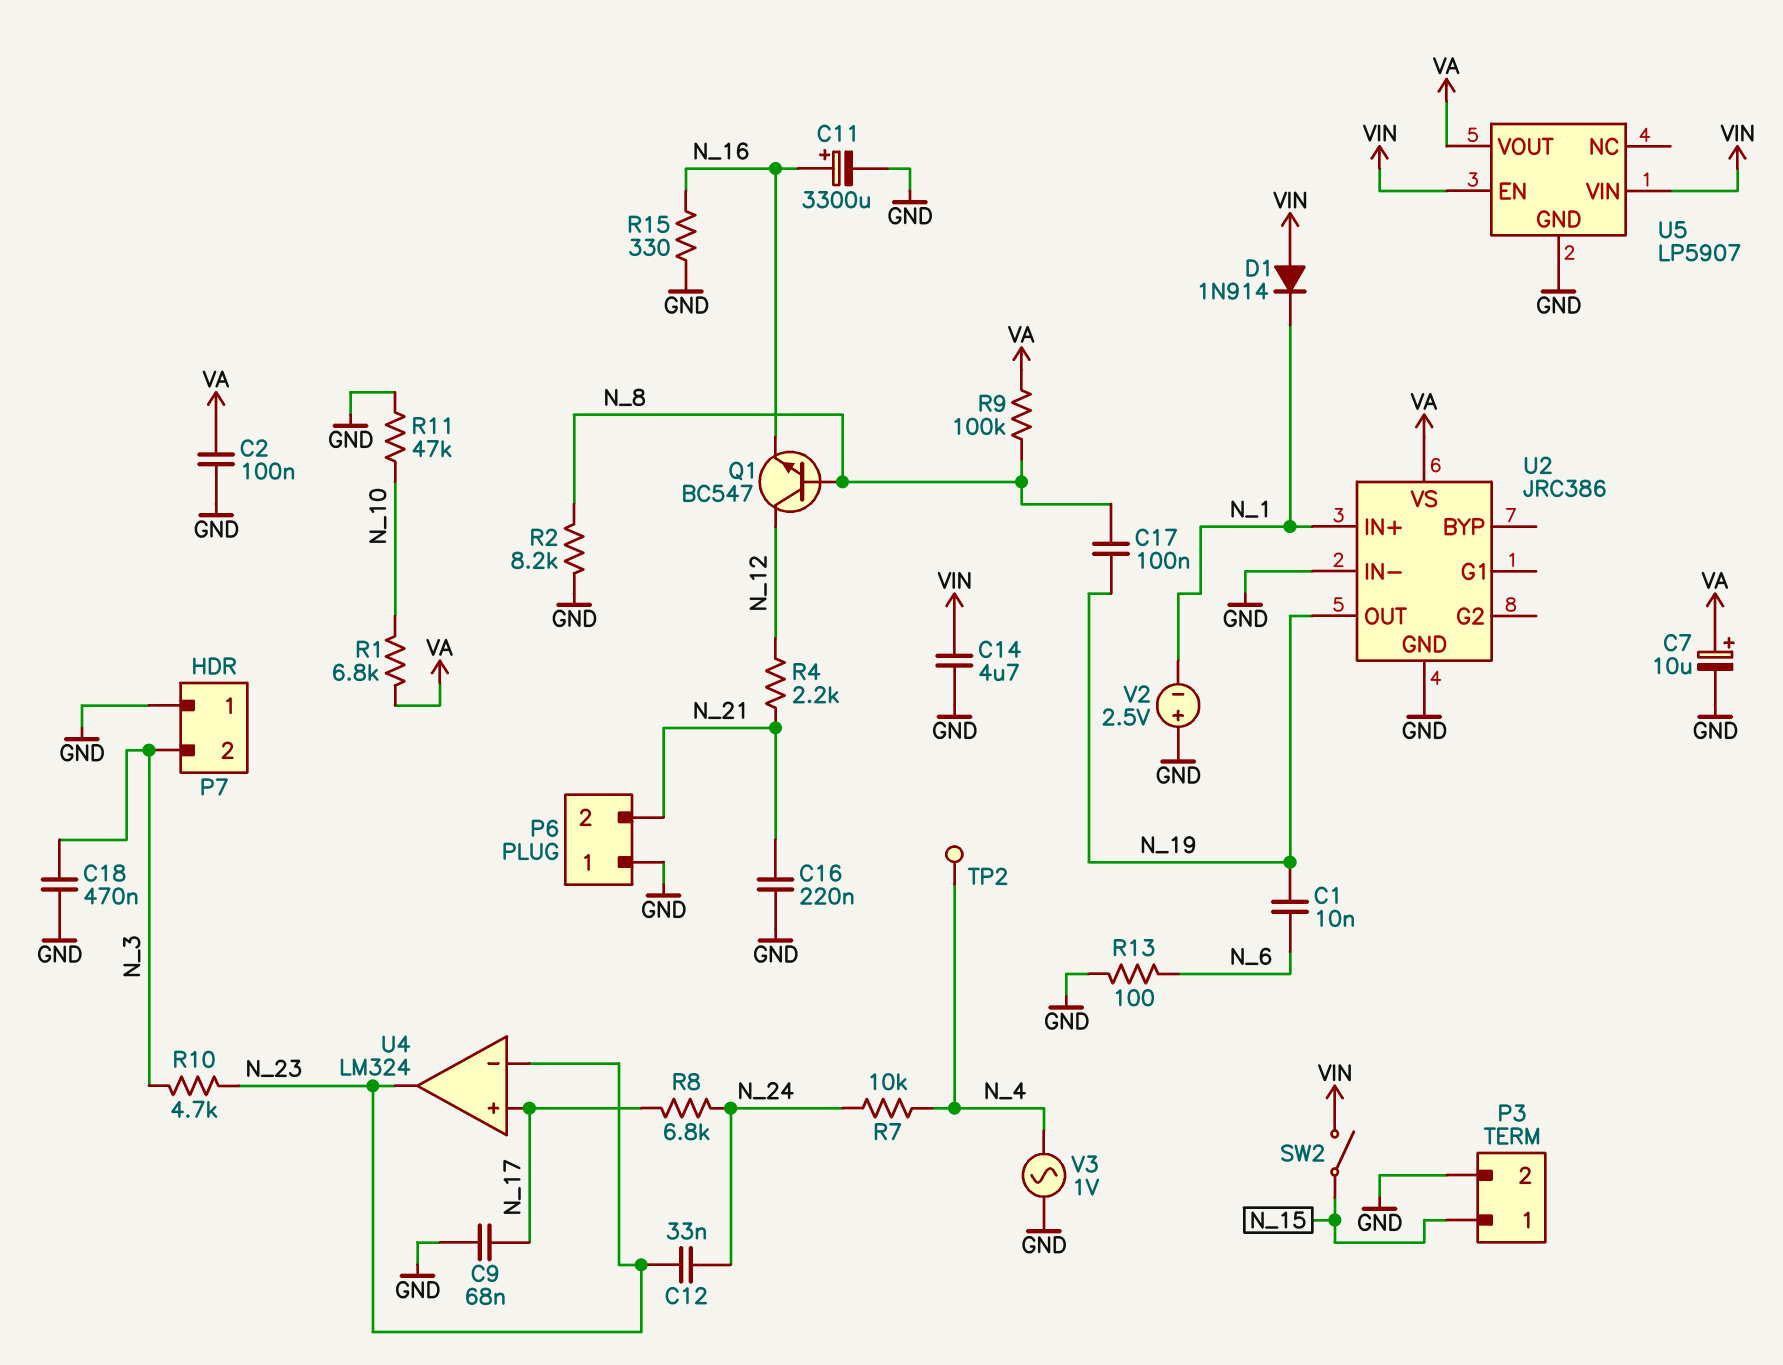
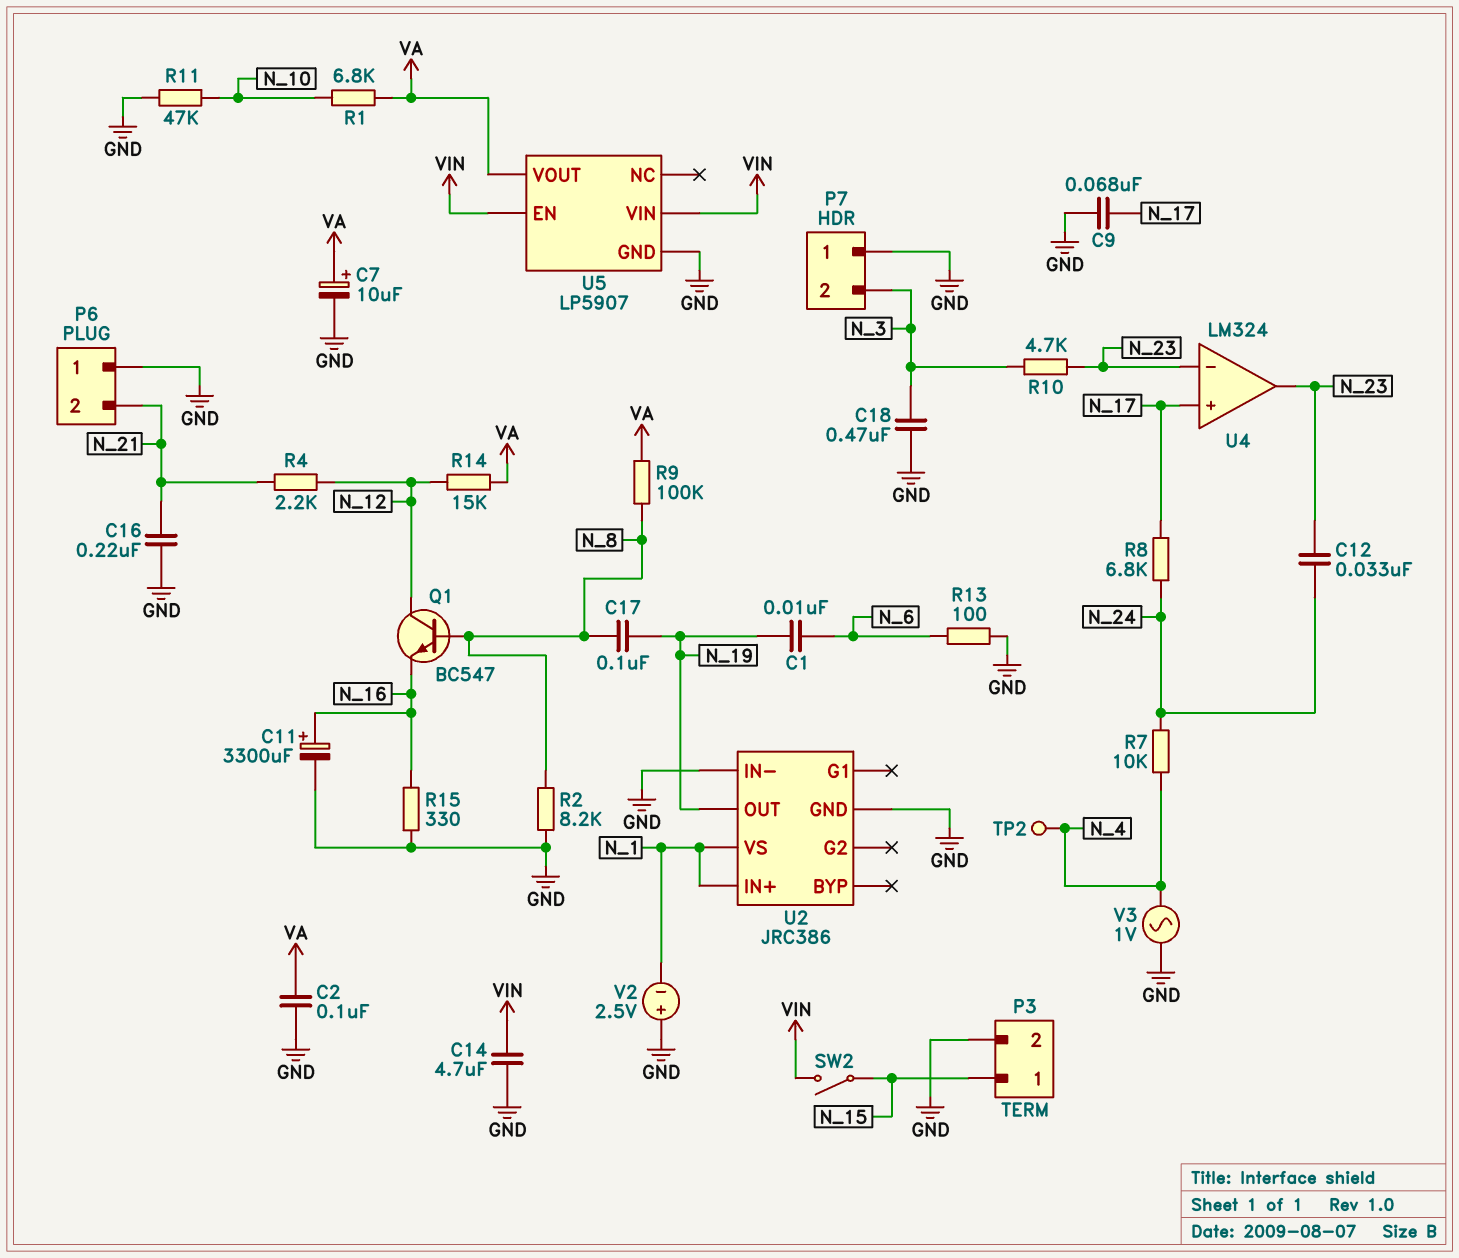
D1: diode 1N914 (A VIN, K N_1) -> none
R14: none -> 15k (N_12, VA)
U2 pin VS: VA -> N_1

